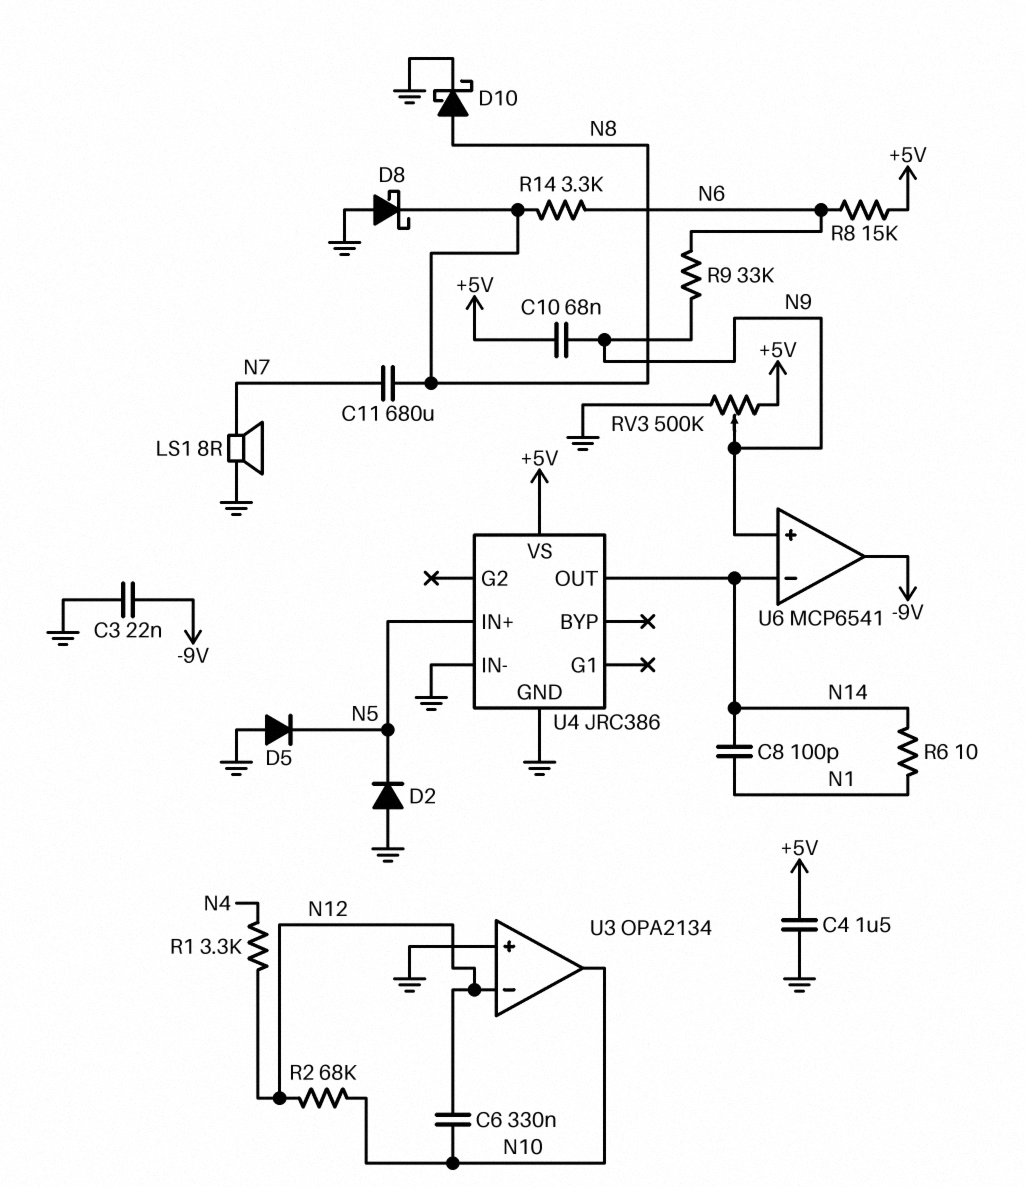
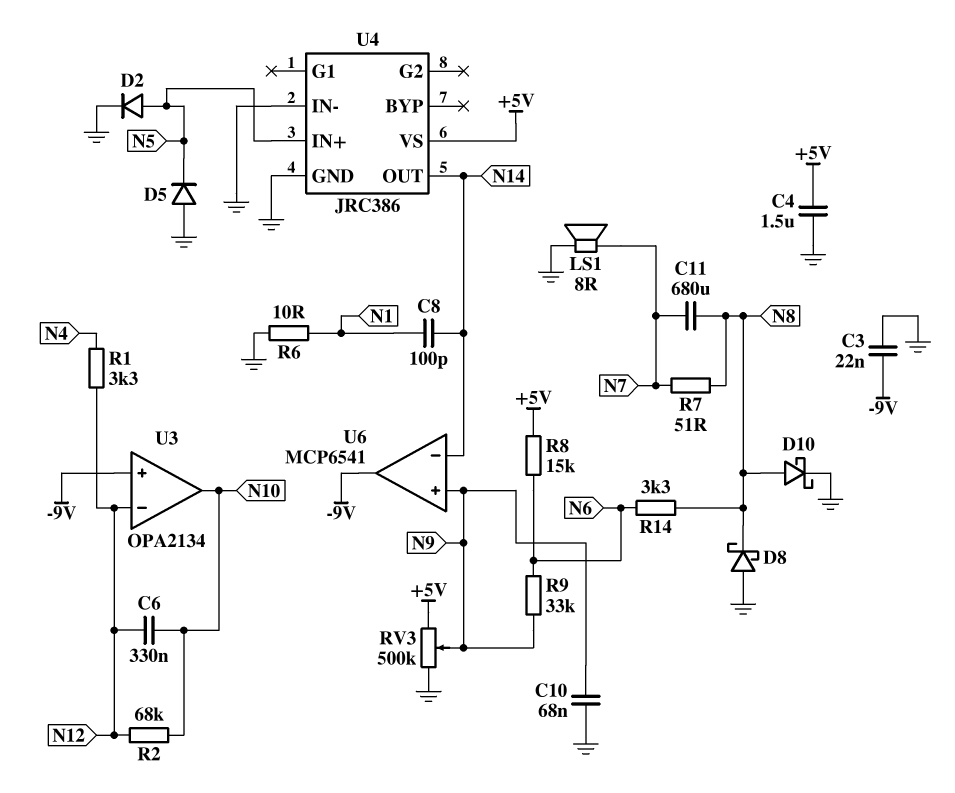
C10: 68nF (+5V, N9) -> 68nF (GND, N9)
D2: diode (A GND, K N5) -> diode (A N5, K GND)
R6: 10 (N1, N14) -> 10 (GND, N1)
R7: none -> 51 (N7, N8)
U3 pin in+: GND -> -9V

